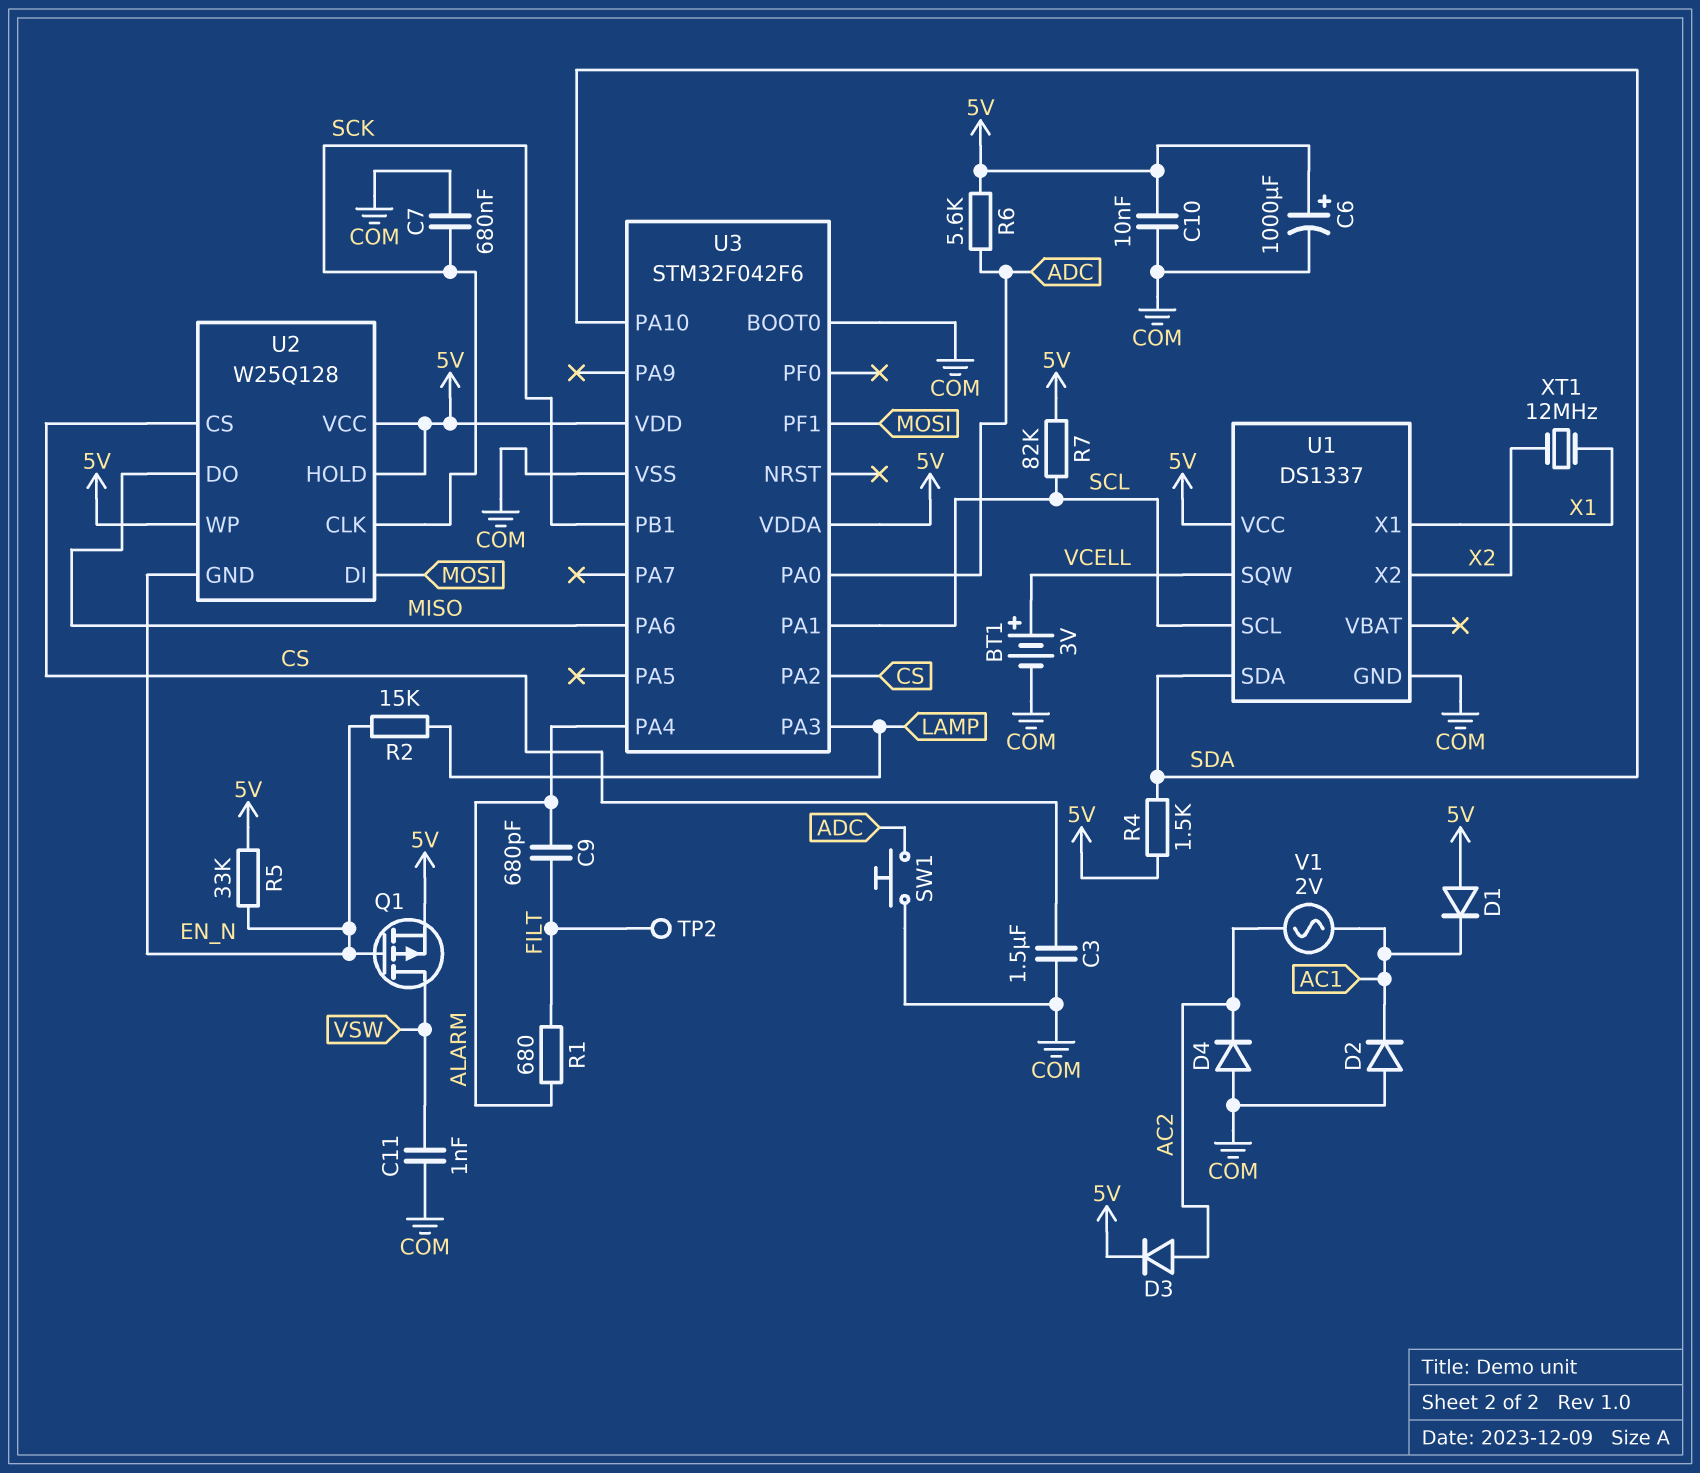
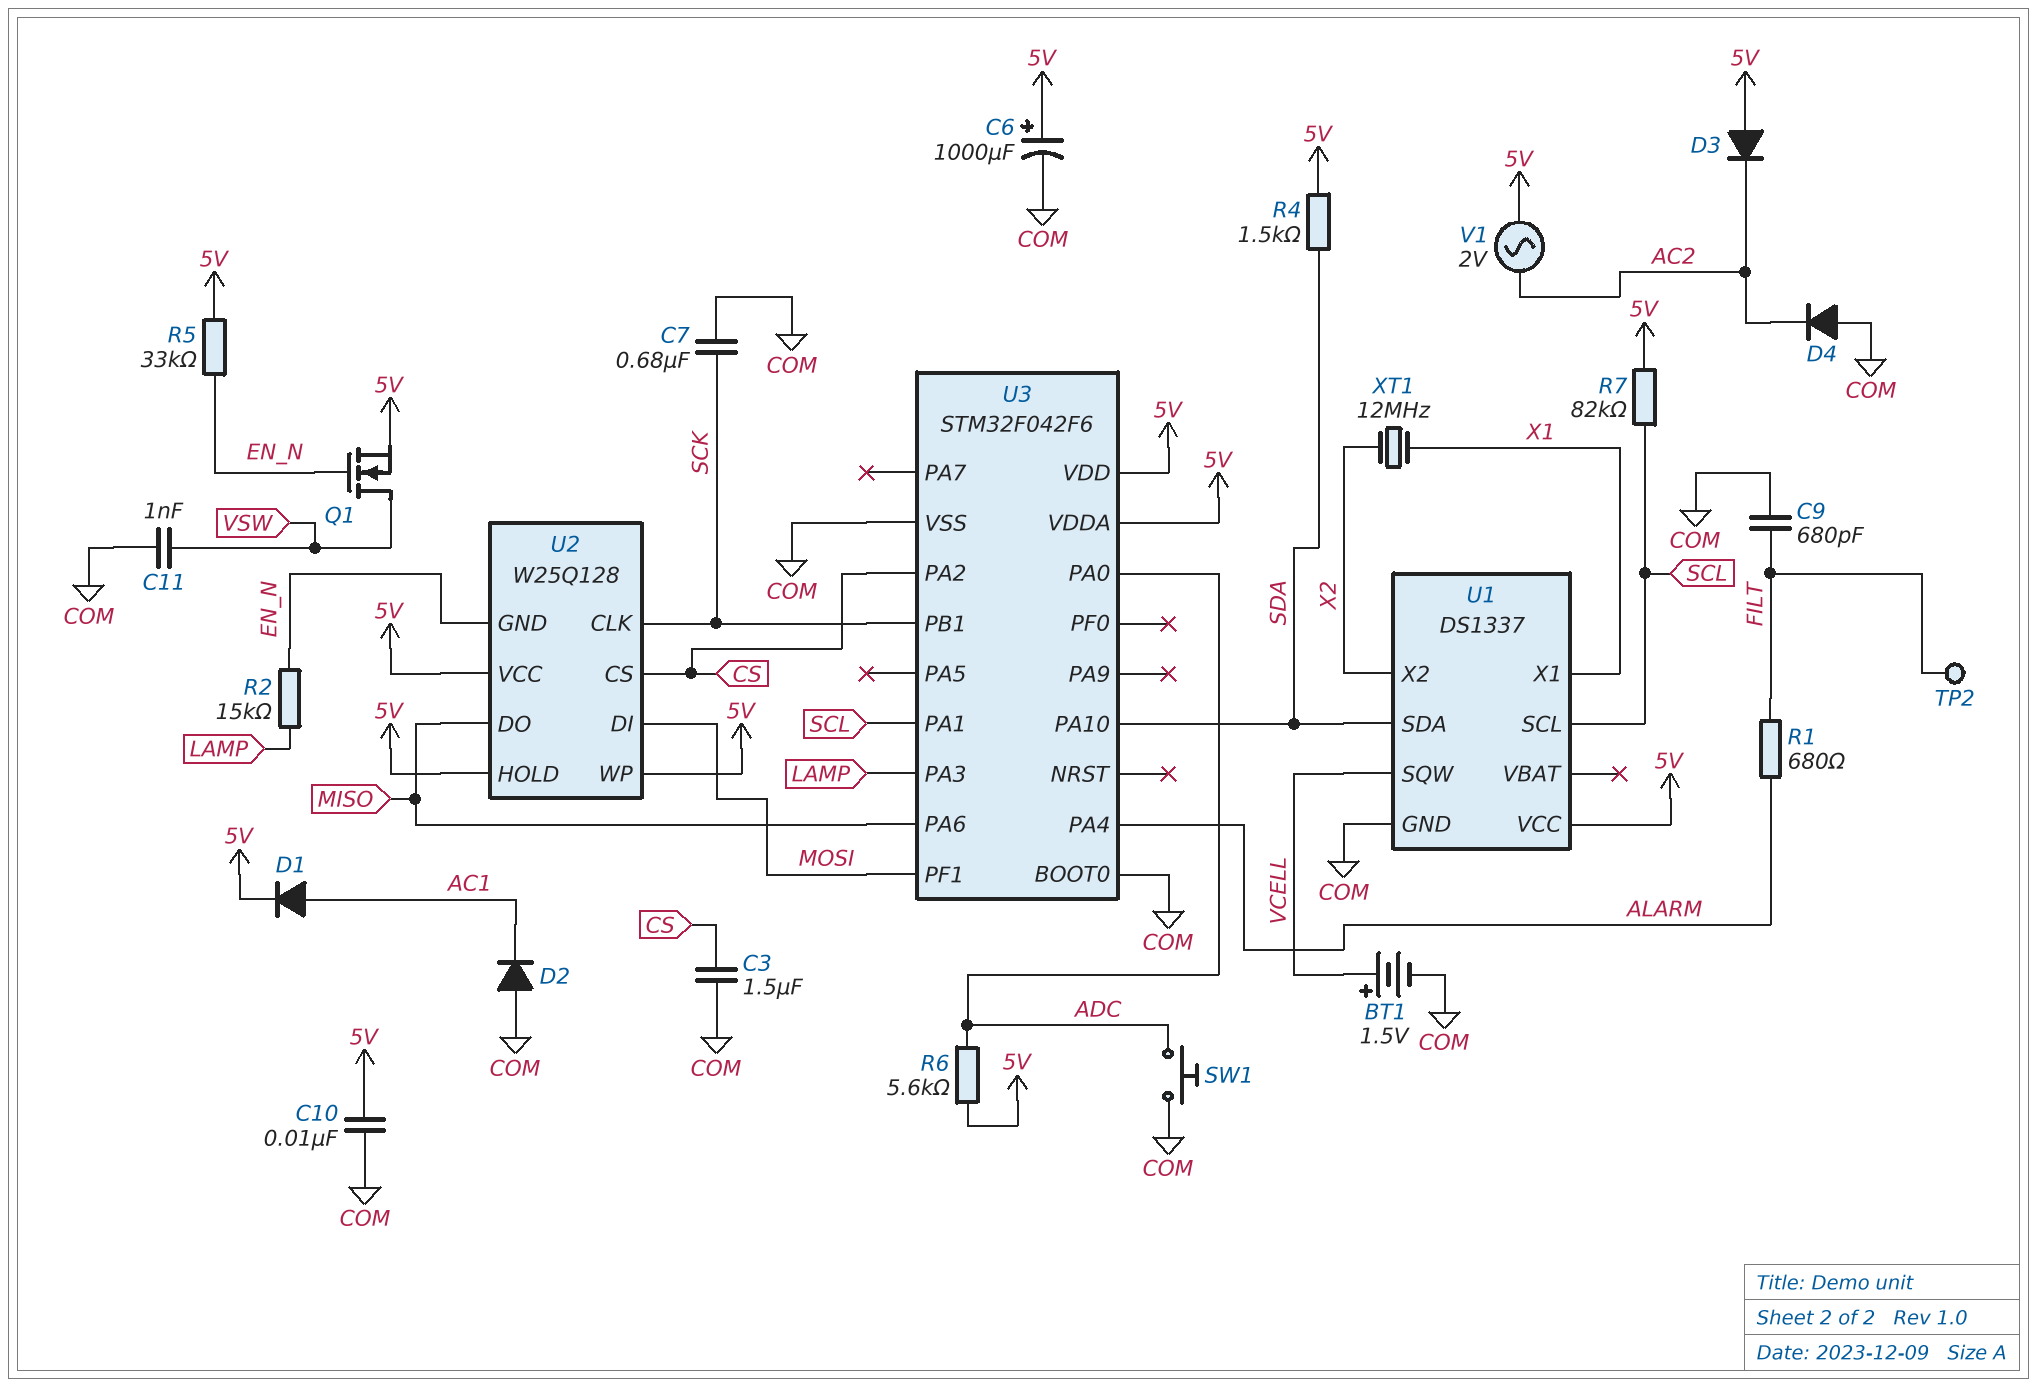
BT1: 3V (plus VCELL, minus COM) -> 1.5V (plus VCELL, minus COM)
C9: 680pF (ALARM, FILT) -> 680pF (COM, FILT)
D1: diode (A 5V, K AC1) -> diode (A AC1, K 5V)
D3: diode (A AC2, K 5V) -> diode (A 5V, K AC2)
Q1: PMOS (G EN_N, D VSW, S 5V) -> NMOS (G EN_N, D VSW, S 5V)
V1: AC 2V (AC1, AC2) -> AC 2V (5V, AC2)

